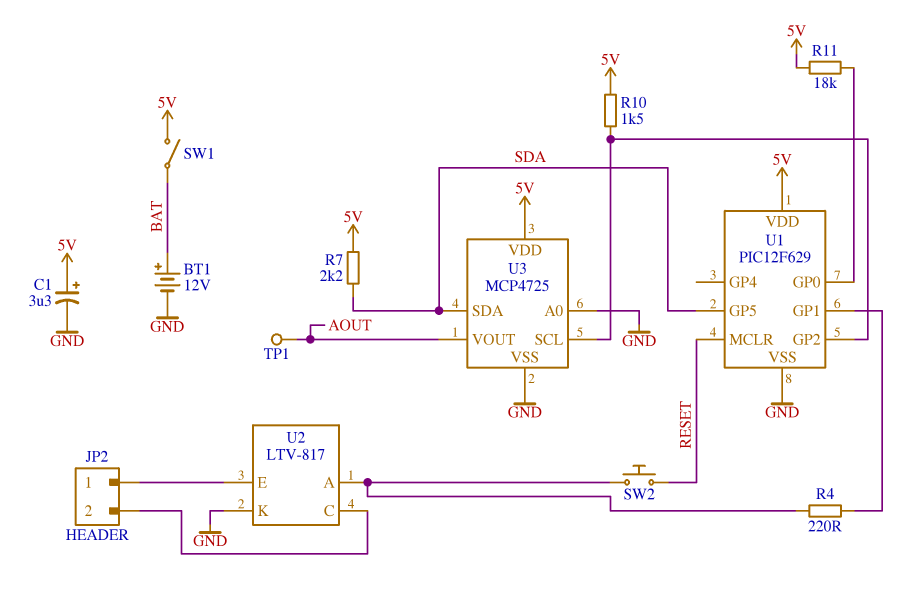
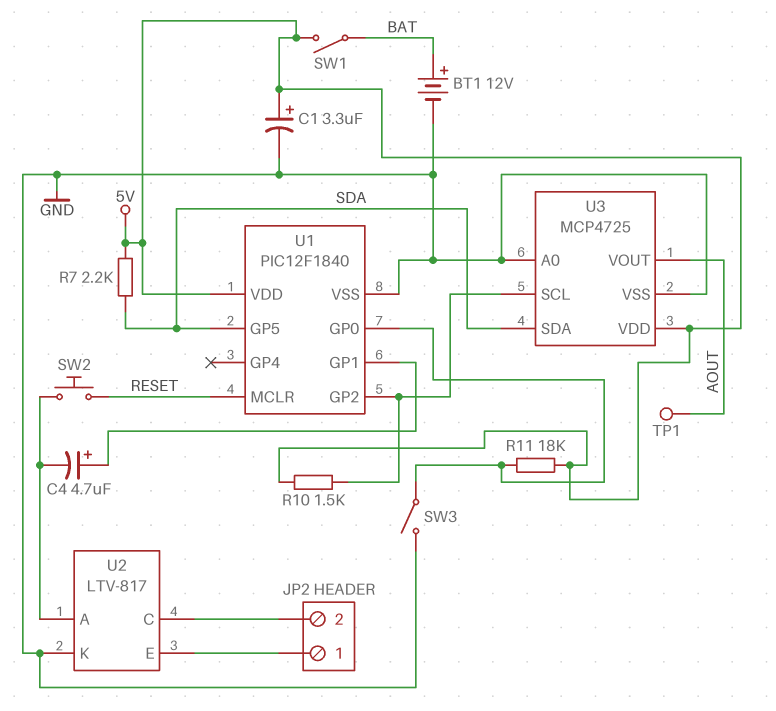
C4: none -> 4.7uF (plus U1/GP1, minus U2/A)
R4: 220 (U1/GP1, U2/A) -> none
SW3: none -> switch (GND, U1/GP0)
U1: PIC12F629 -> PIC12F1840

